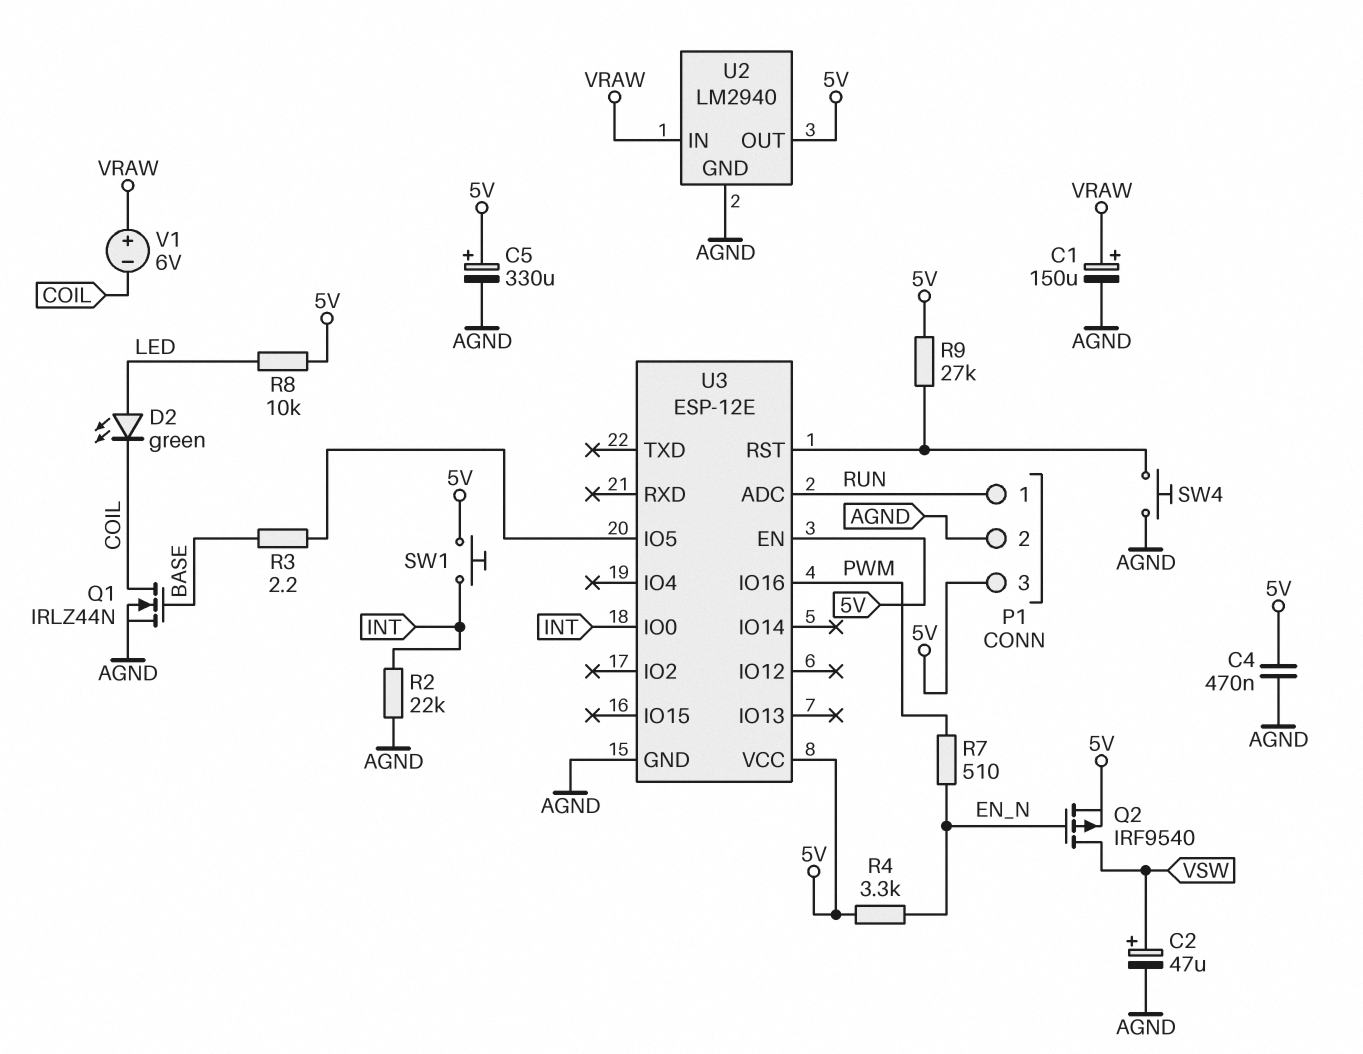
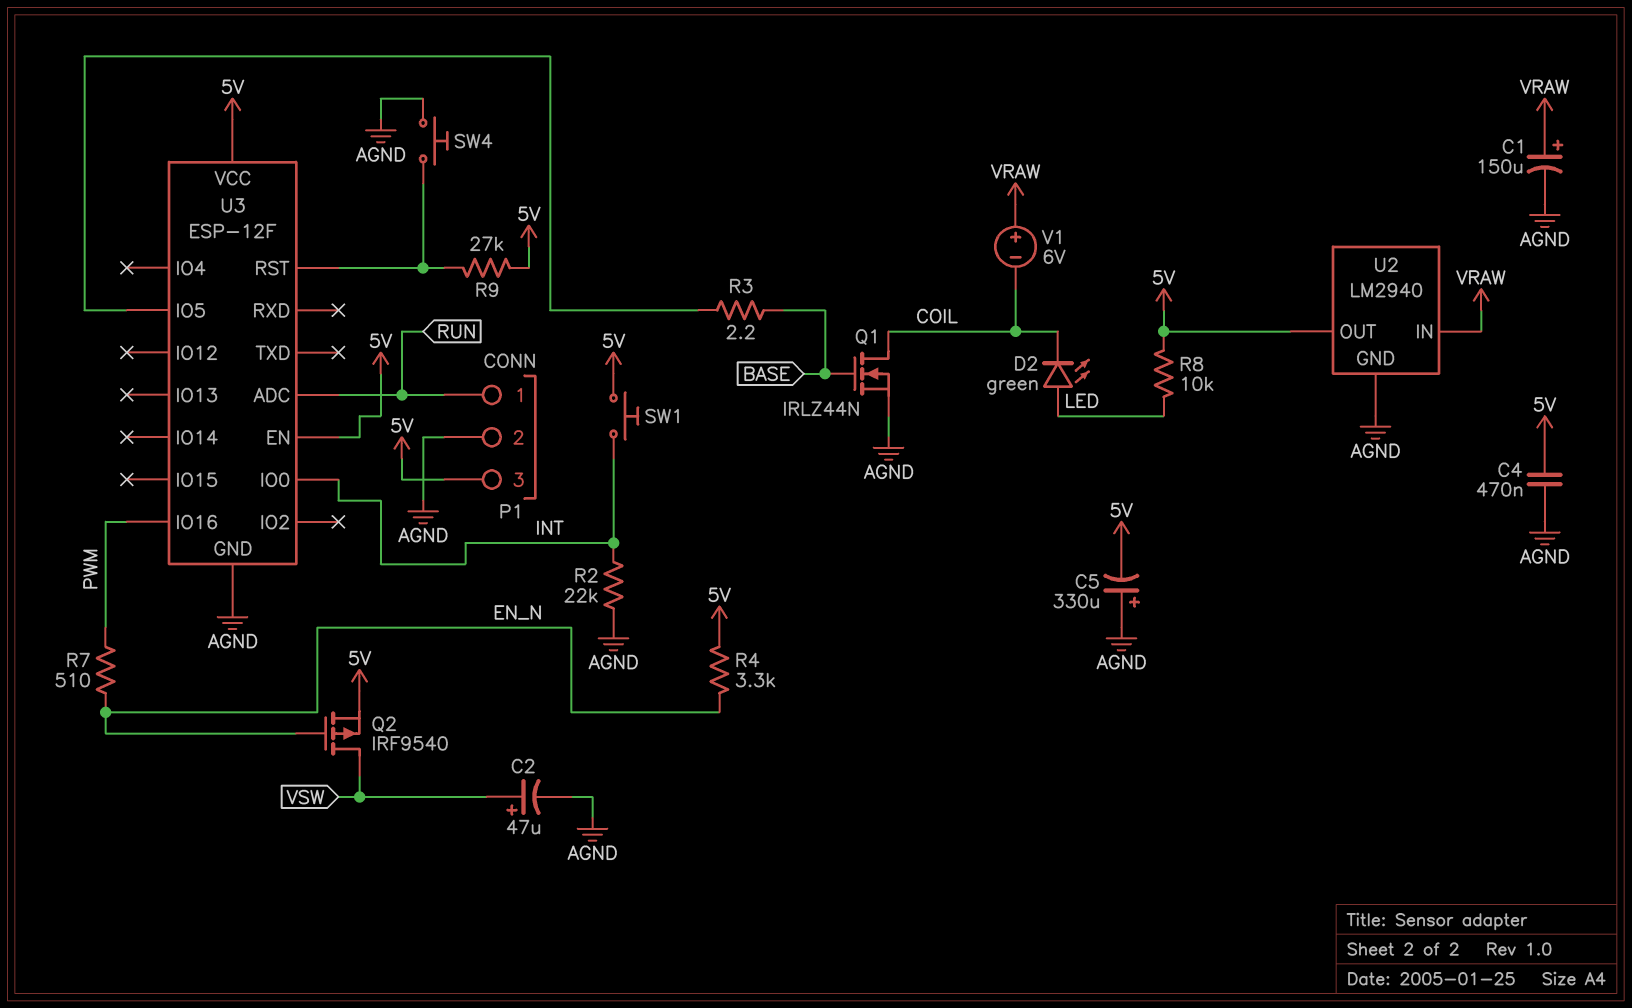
C5: 330uF (plus 5V, minus AGND) -> 330uF (plus AGND, minus 5V)
U3: ESP-12E -> ESP-12F

